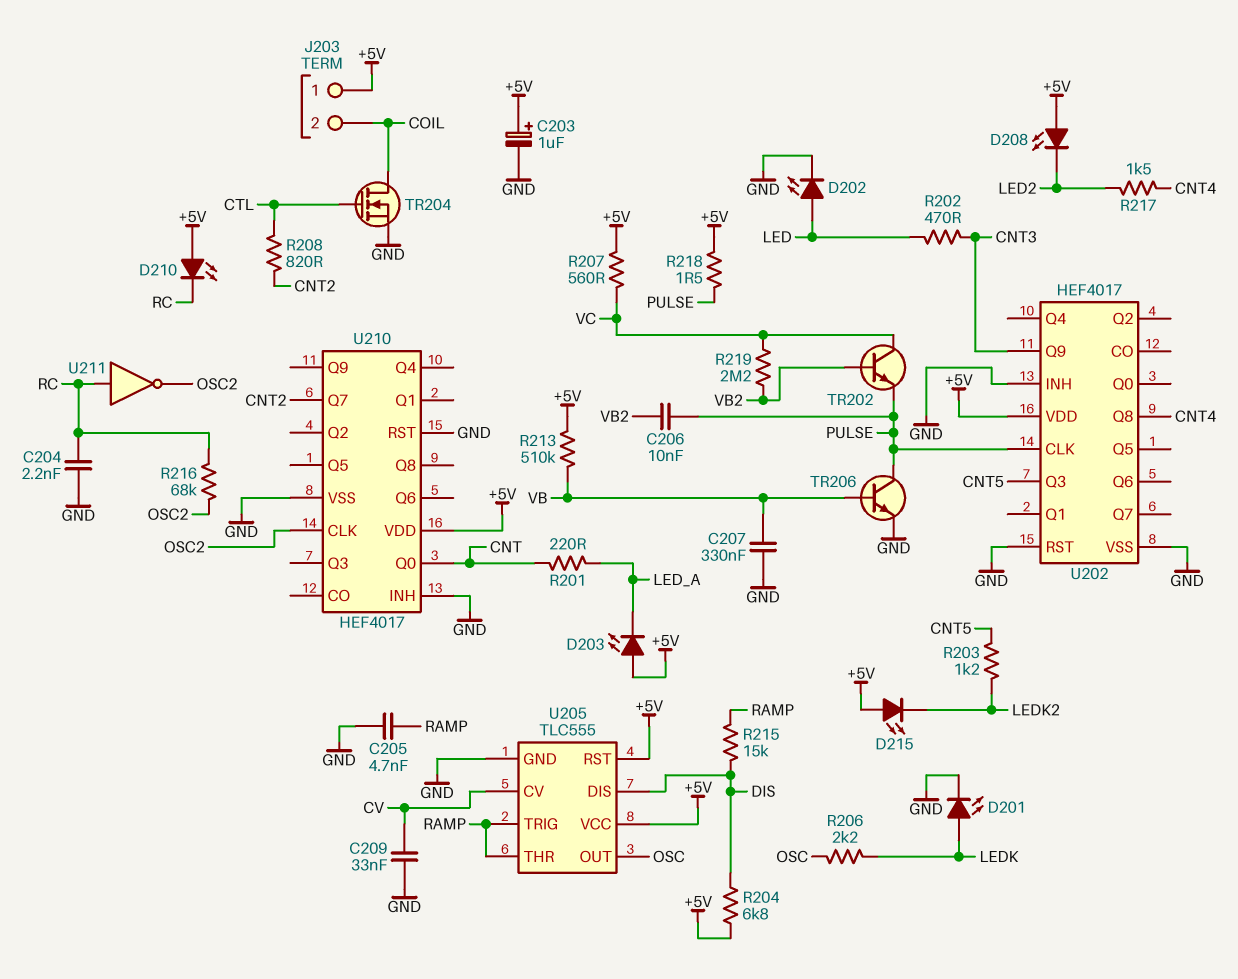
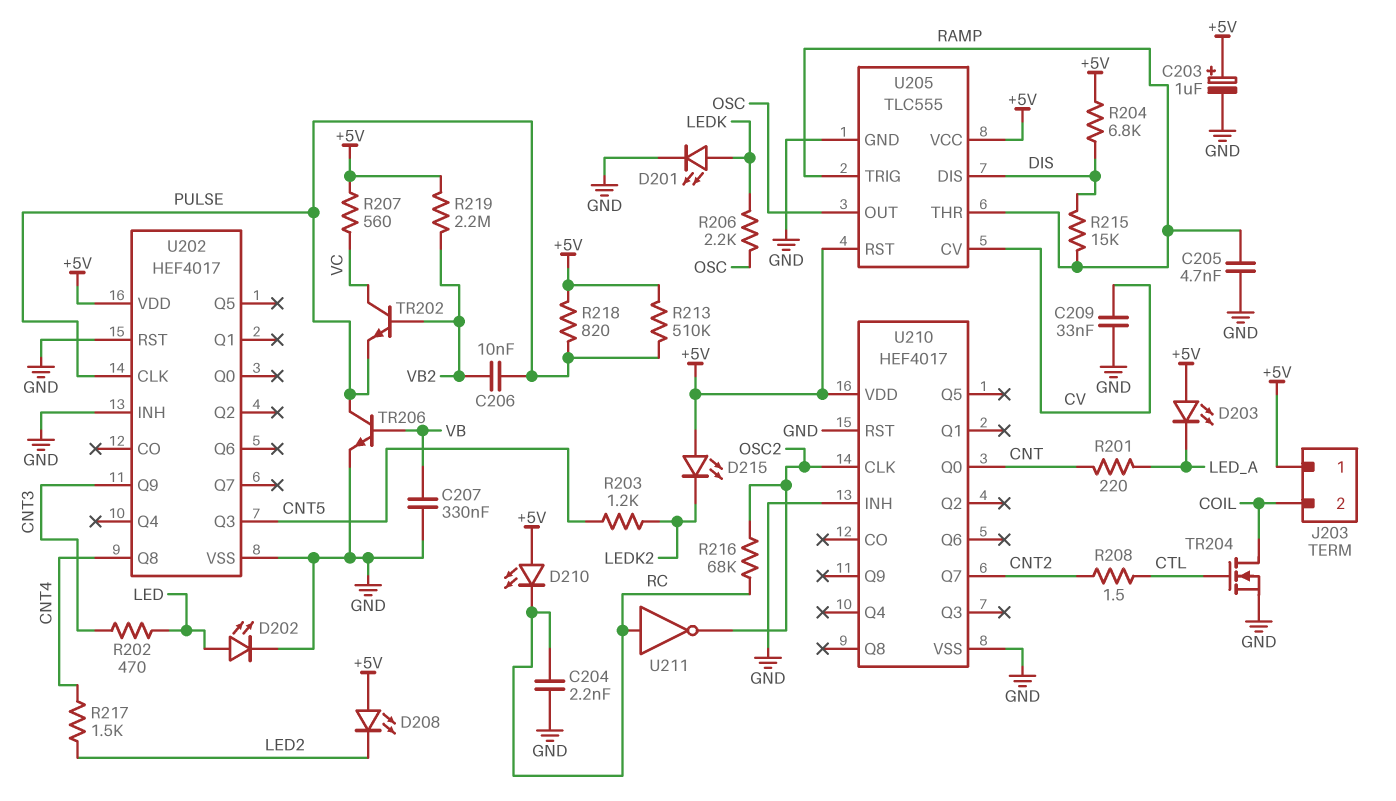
R208: 820 (CNT2, CTL) -> 1.5 (CNT2, CTL)
R213: 510k (+5V, VB) -> 510k (+5V, PULSE)
R218: 1.5 (+5V, PULSE) -> 820 (+5V, PULSE)
R219: 2.2M (VB2, VC) -> 2.2M (+5V, VB2)

